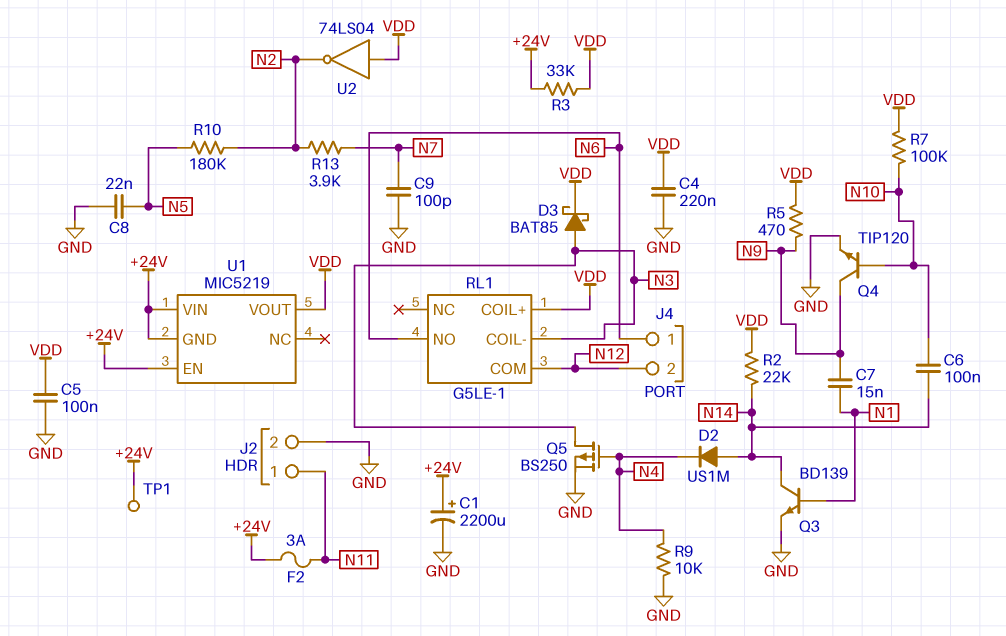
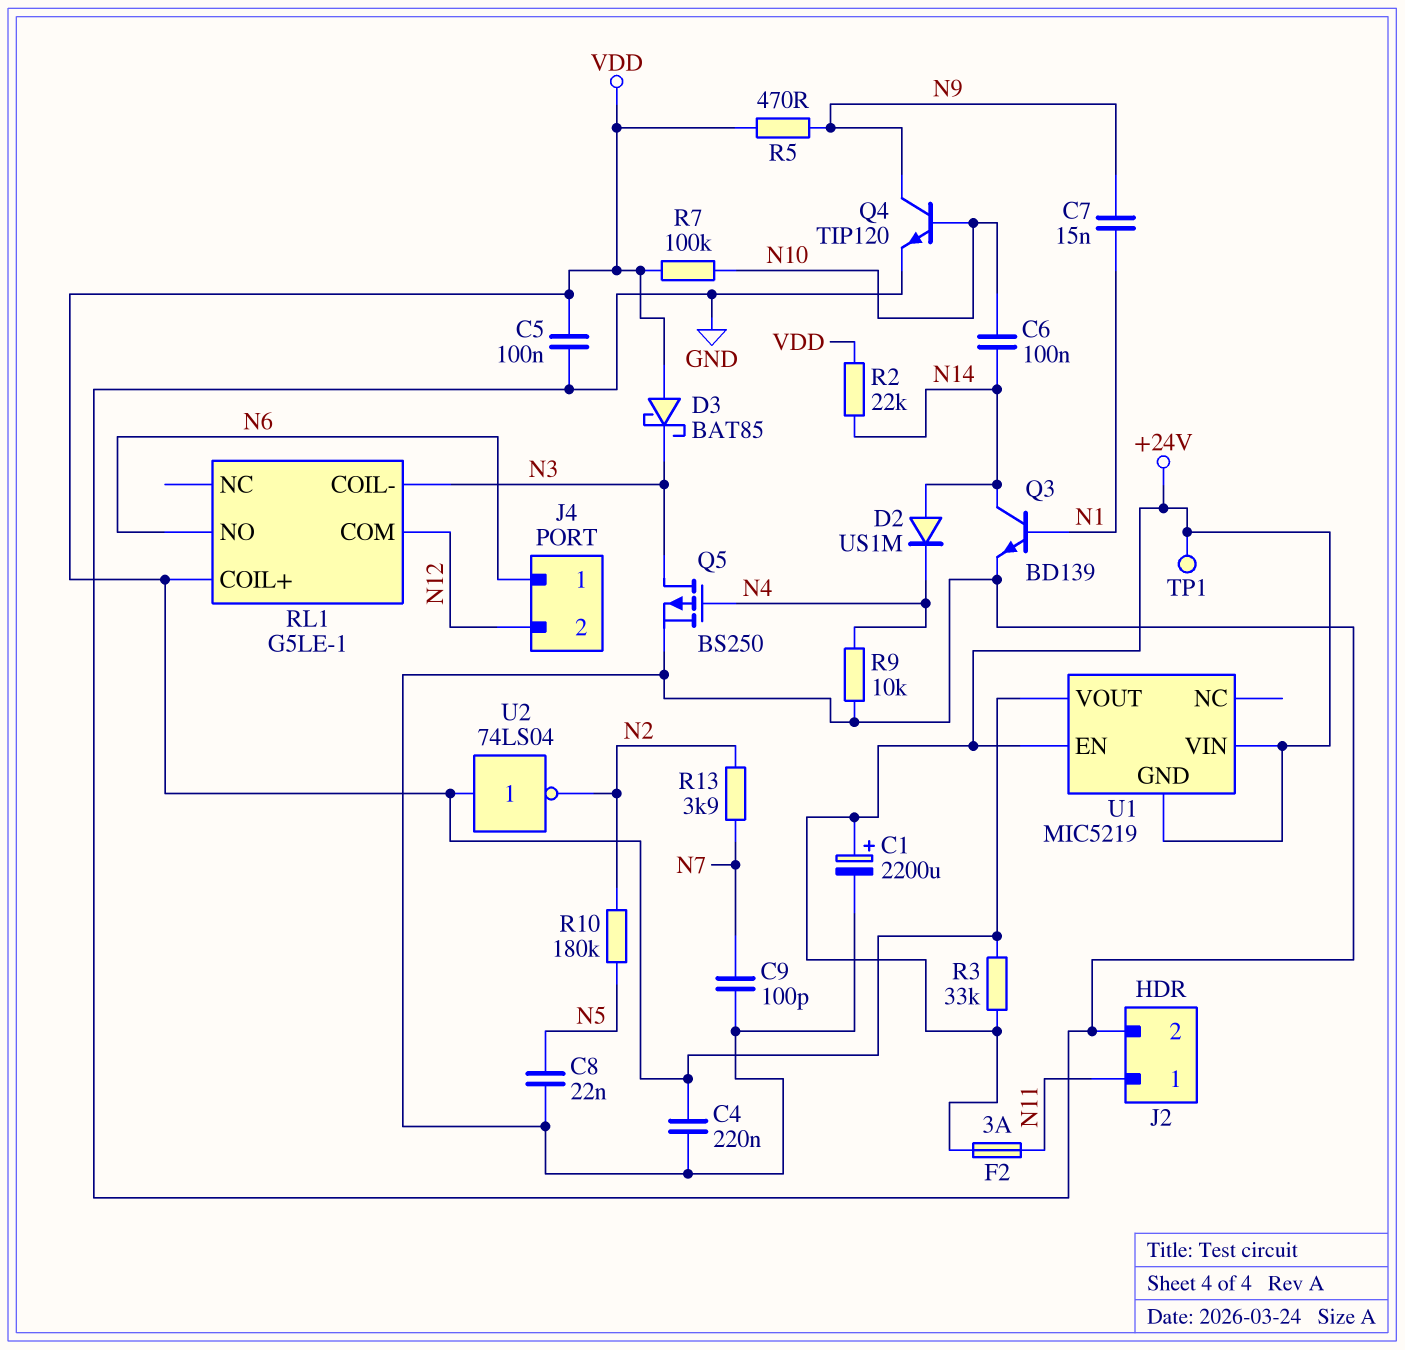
D3: schottky BAT85 (A N3, K VDD) -> schottky BAT85 (A VDD, K N3)

